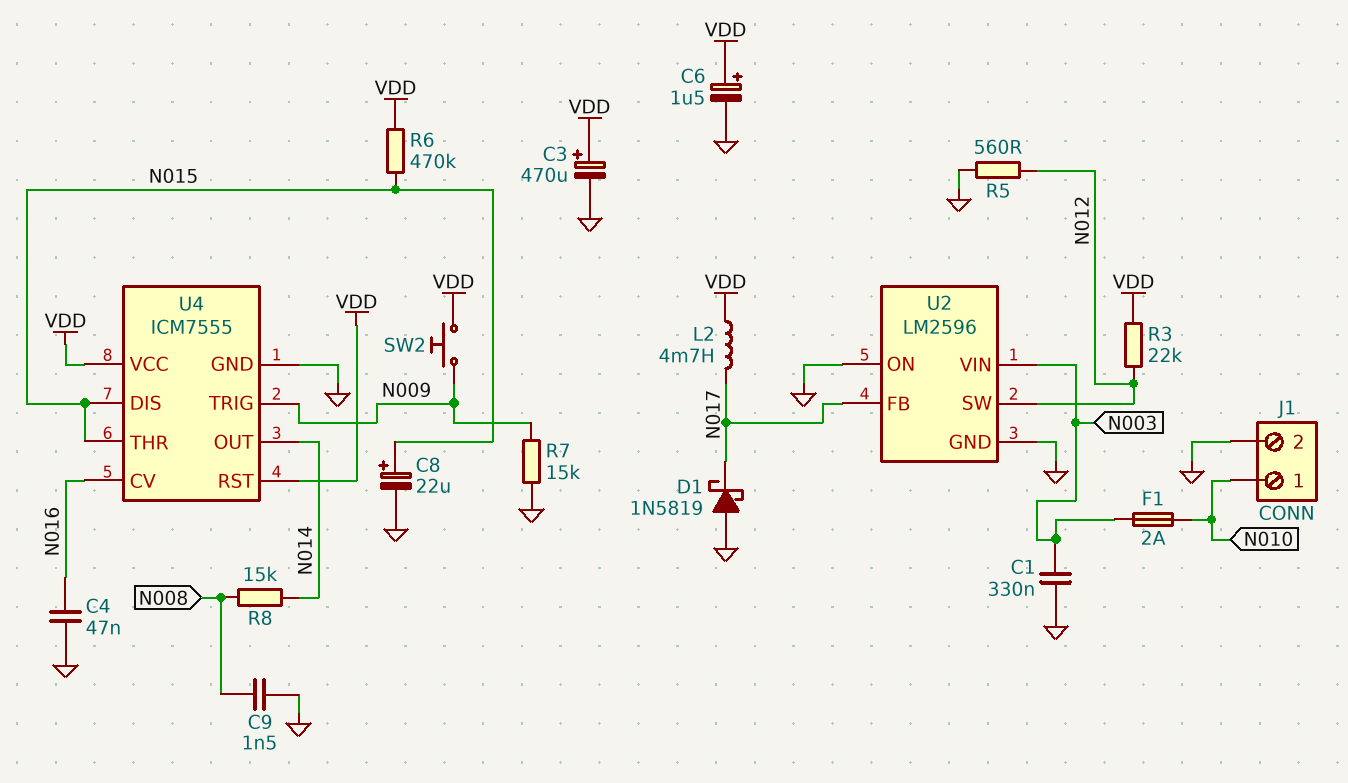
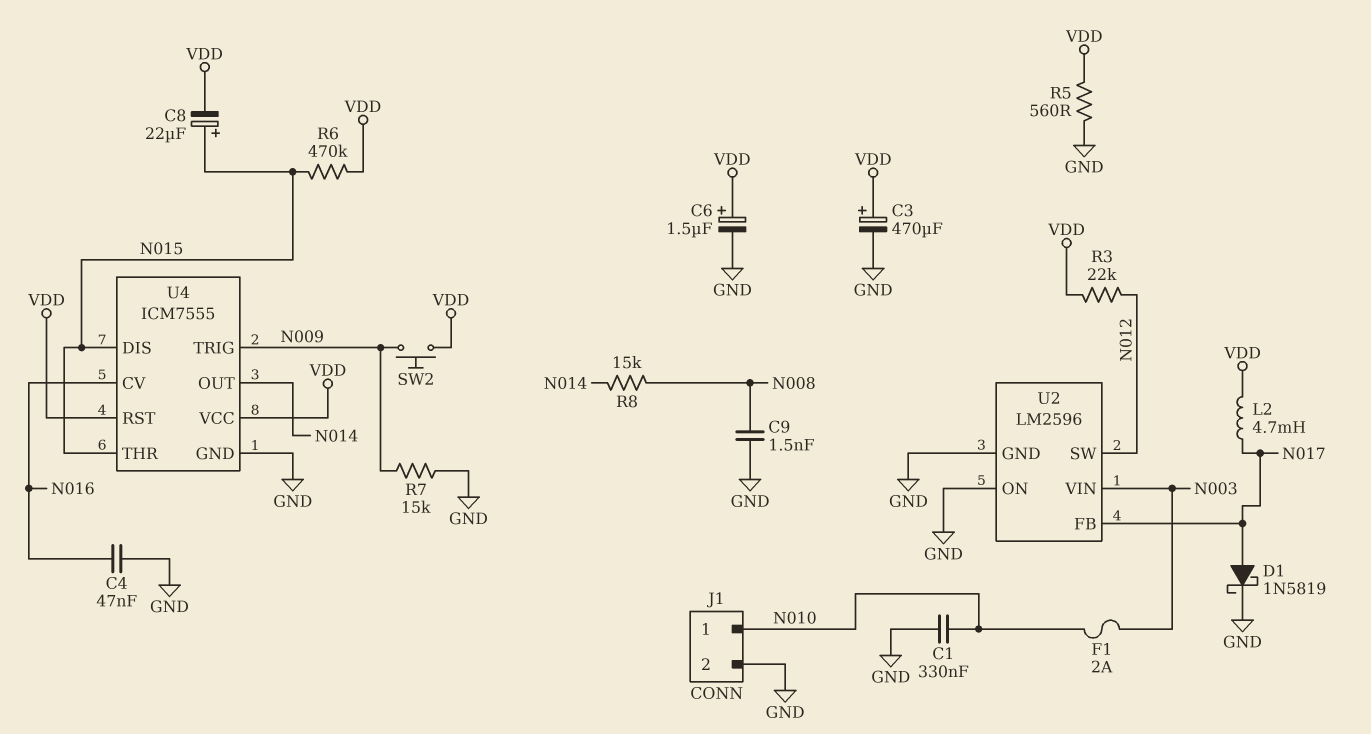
C1: 330nF (GND, N003) -> 330nF (GND, N010)
C8: 22uF (plus N015, minus GND) -> 22uF (plus N015, minus VDD)
D1: schottky 1N5819 (A GND, K N017) -> schottky 1N5819 (A N017, K GND)
R5: 560 (GND, N012) -> 560 (GND, VDD)

